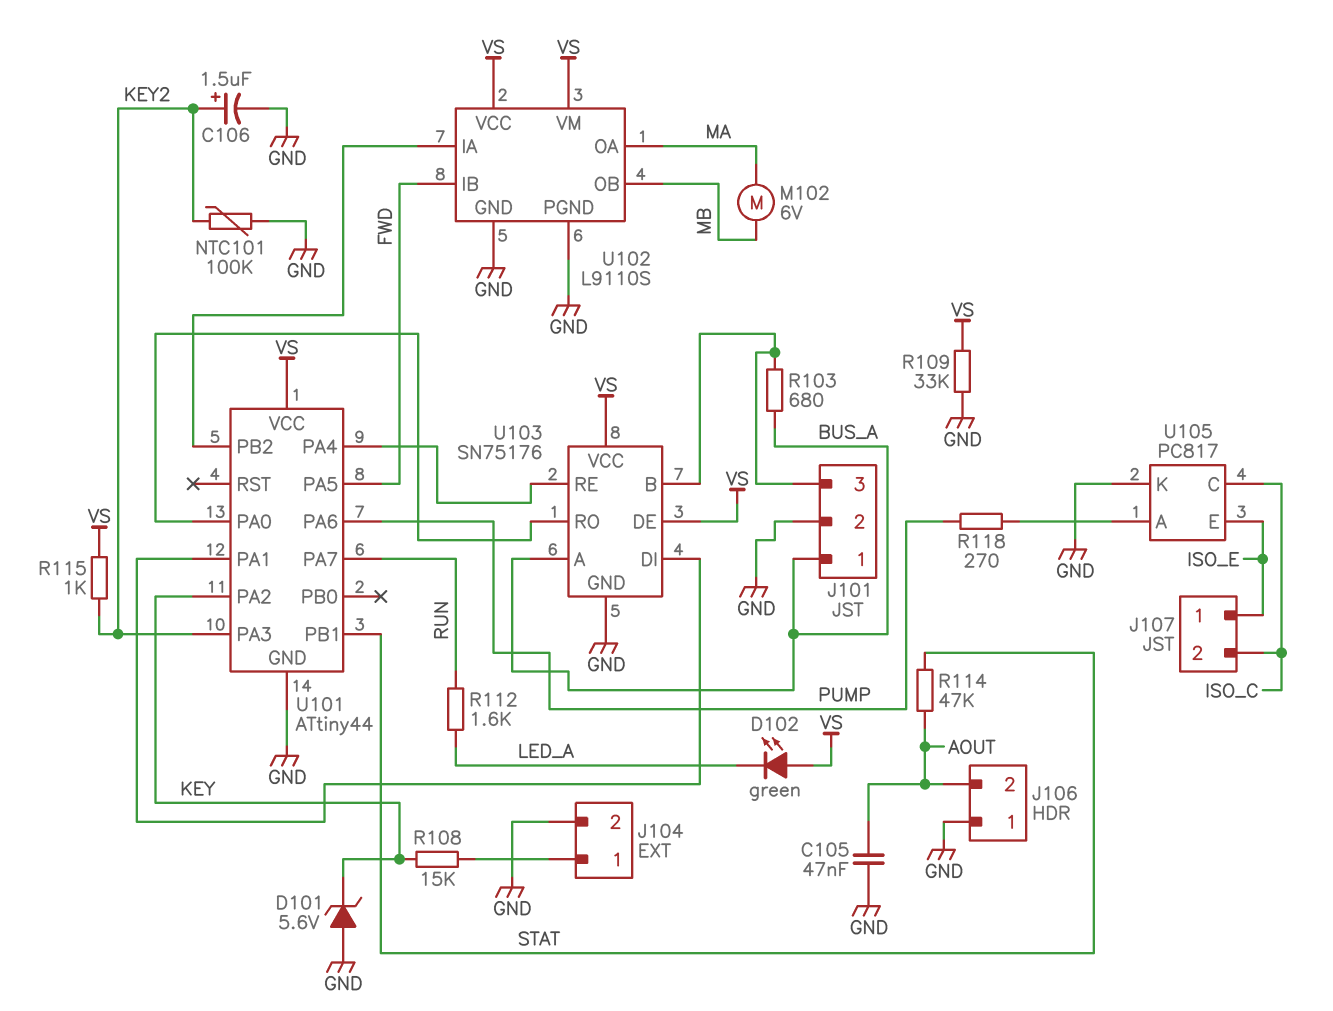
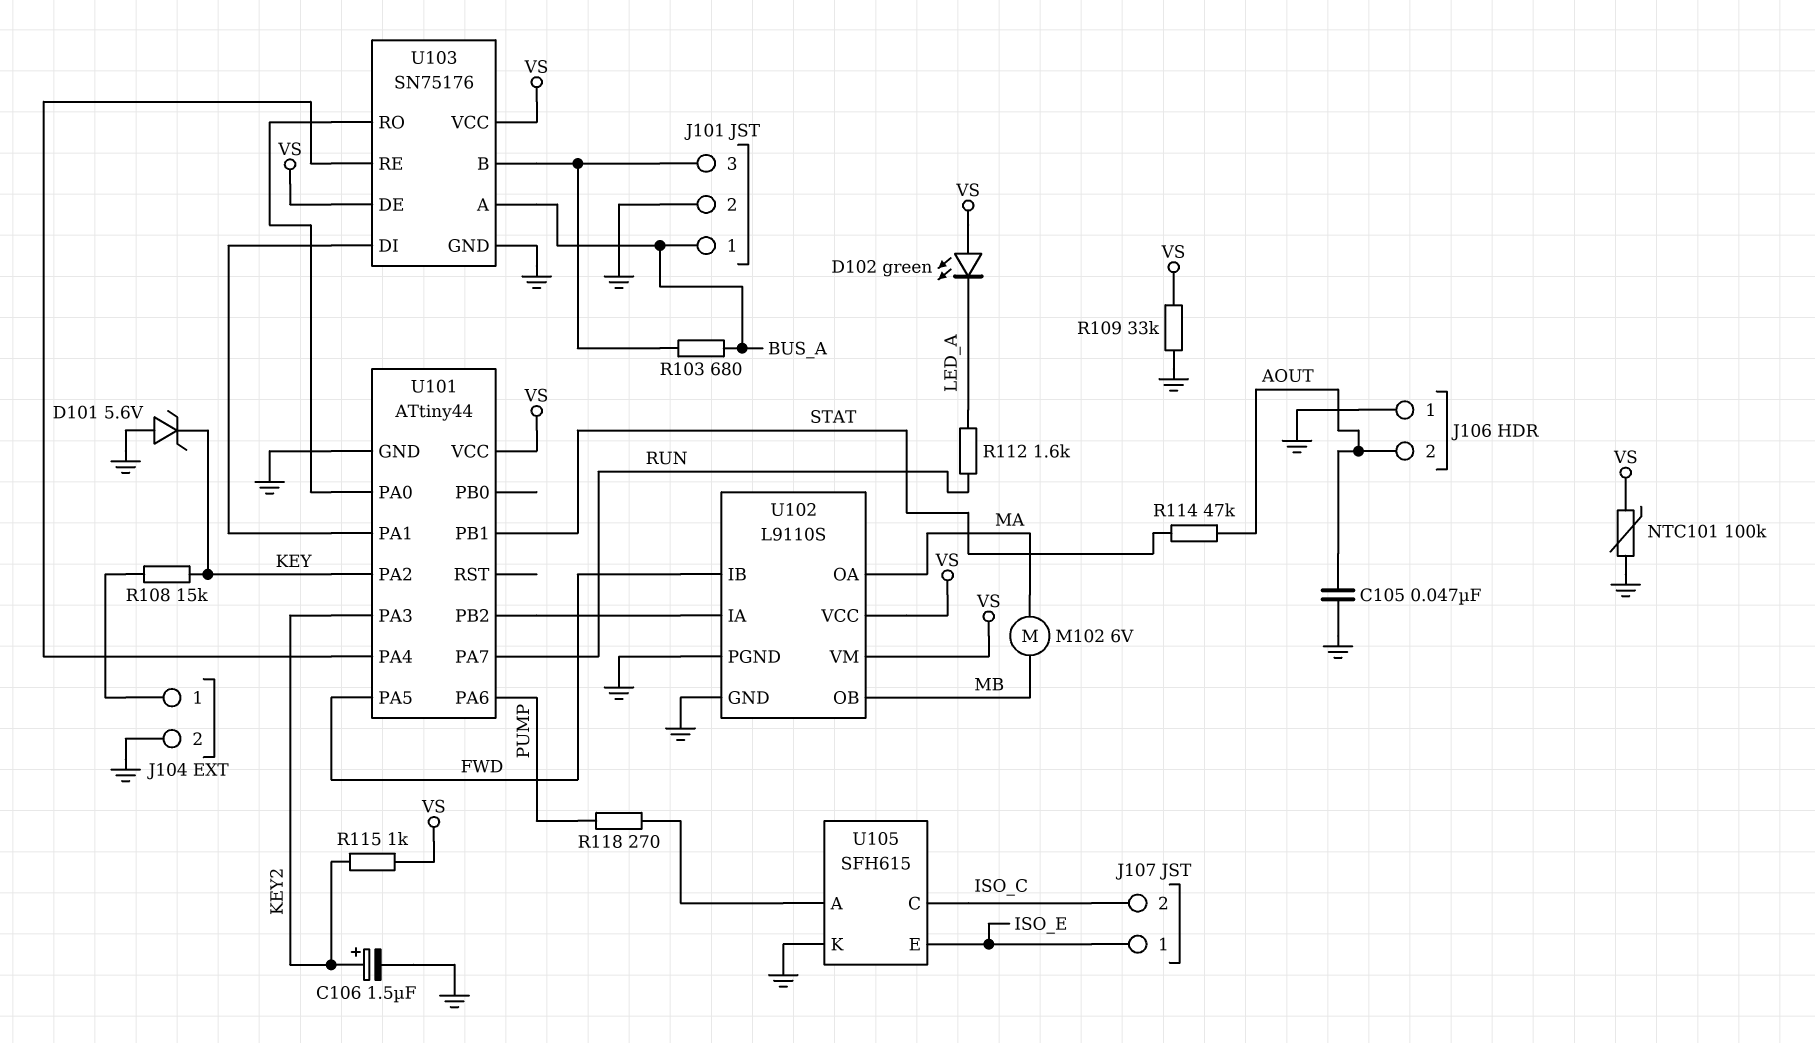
NTC101: 100k (GND, KEY2) -> 100k (GND, VS)
U105: PC817 -> SFH615

